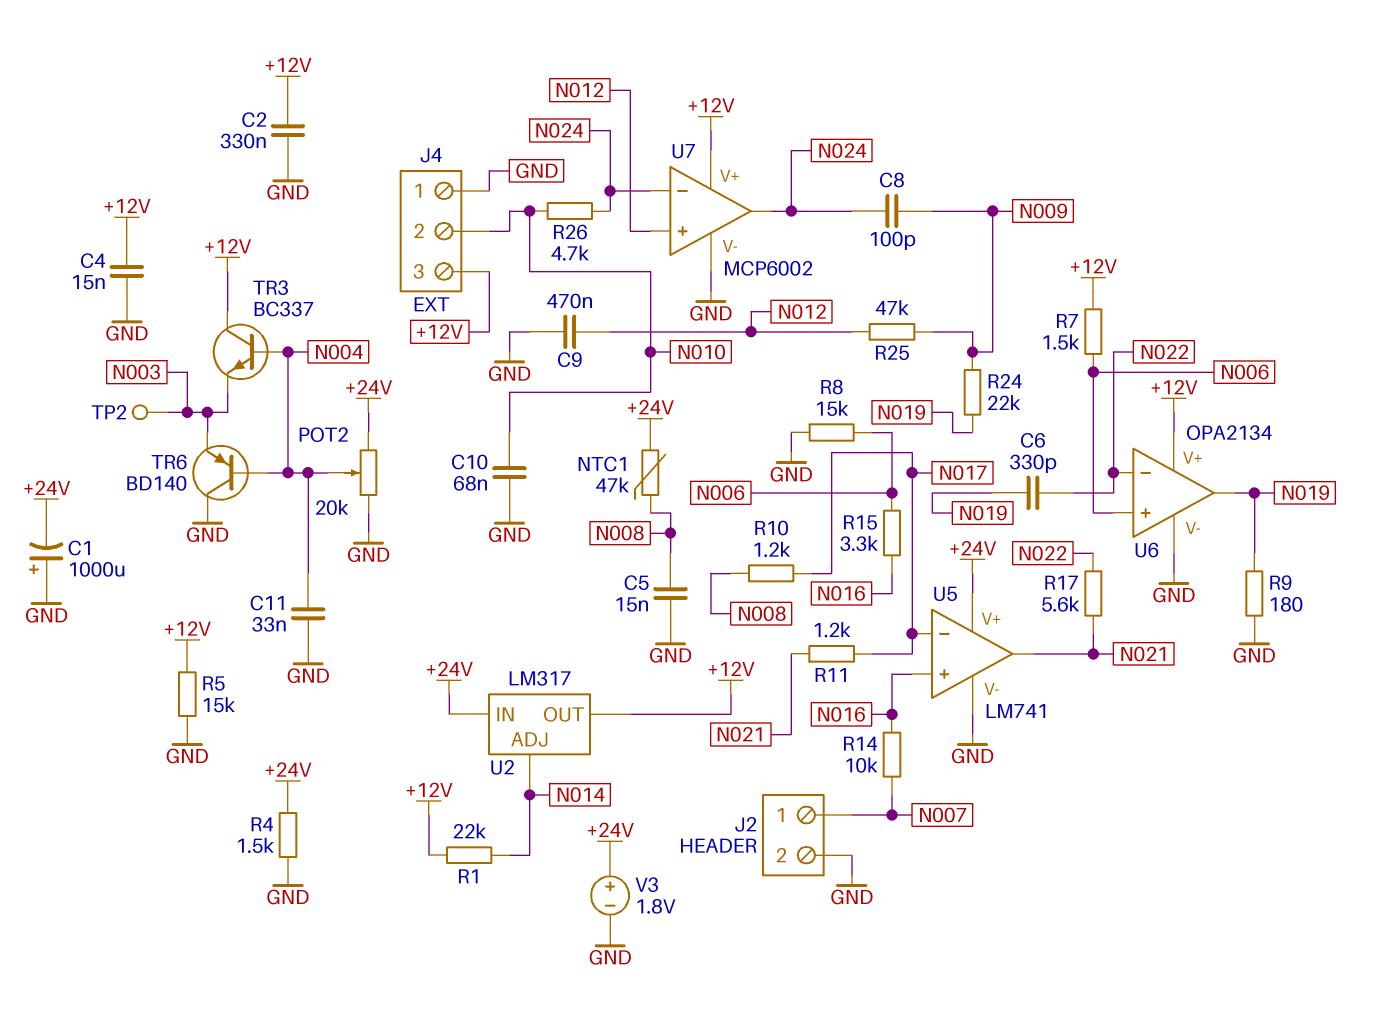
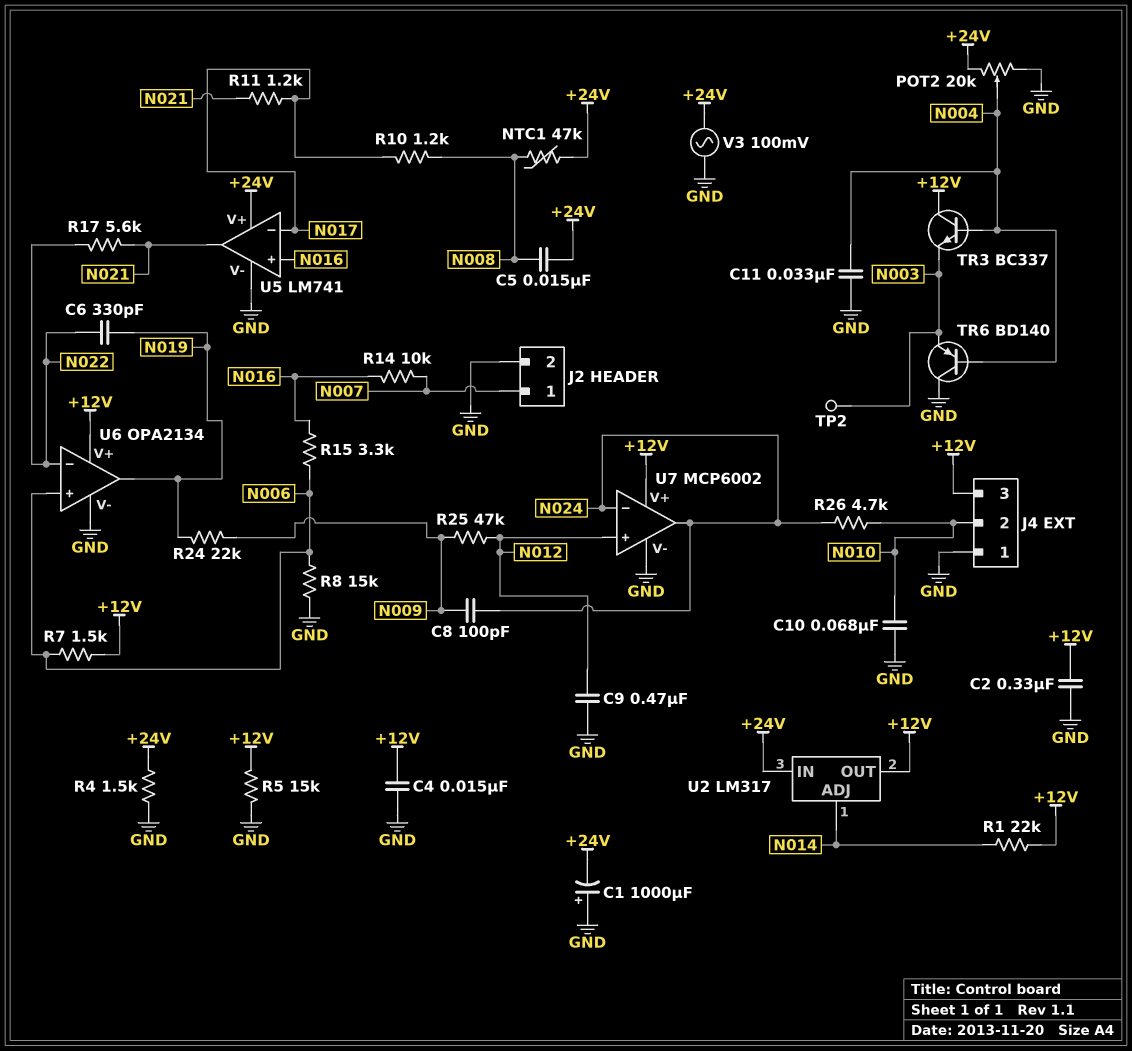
C5: 15nF (GND, N008) -> 15nF (+24V, N008)
R9: 180 (GND, N019) -> none
V3: 1.8V (plus +24V, minus GND) -> AC 100mV (+24V, GND)

